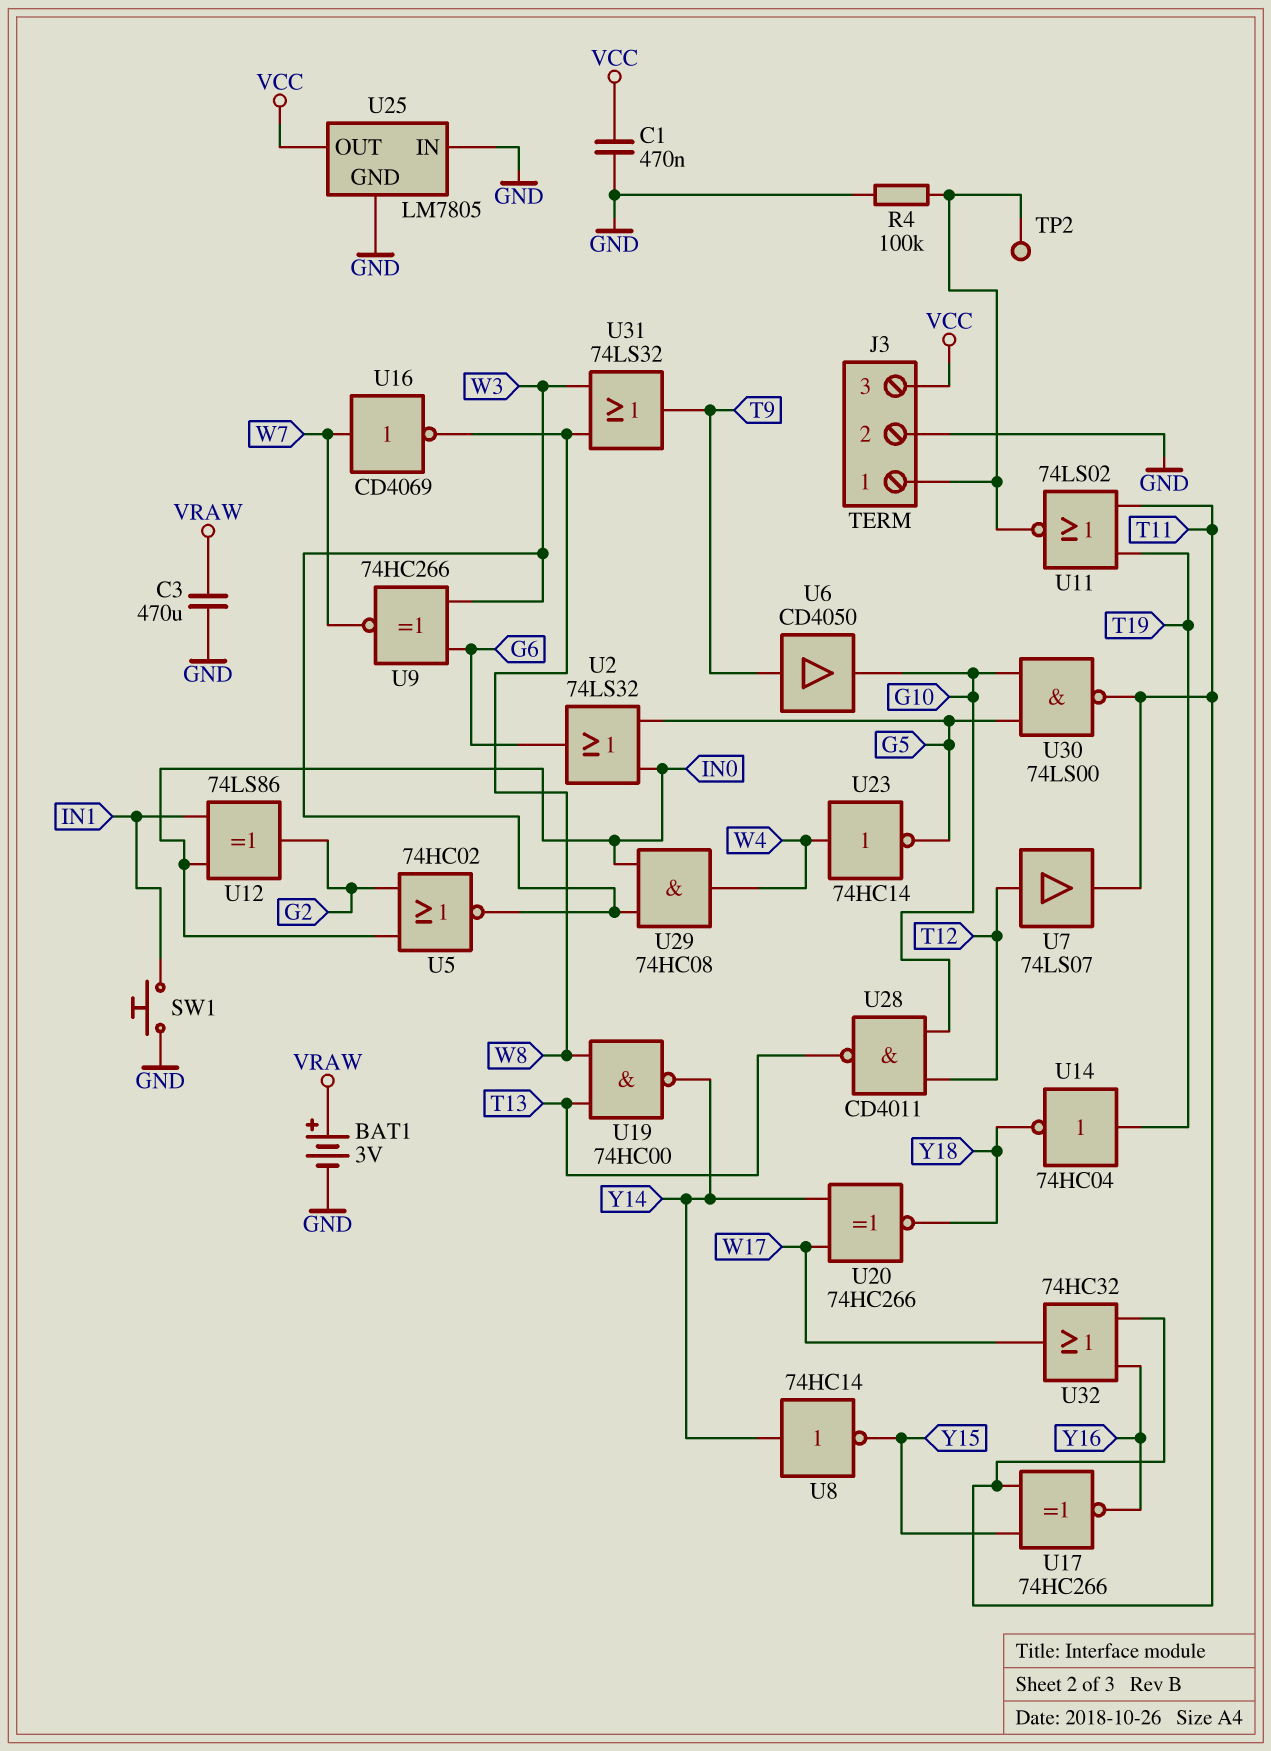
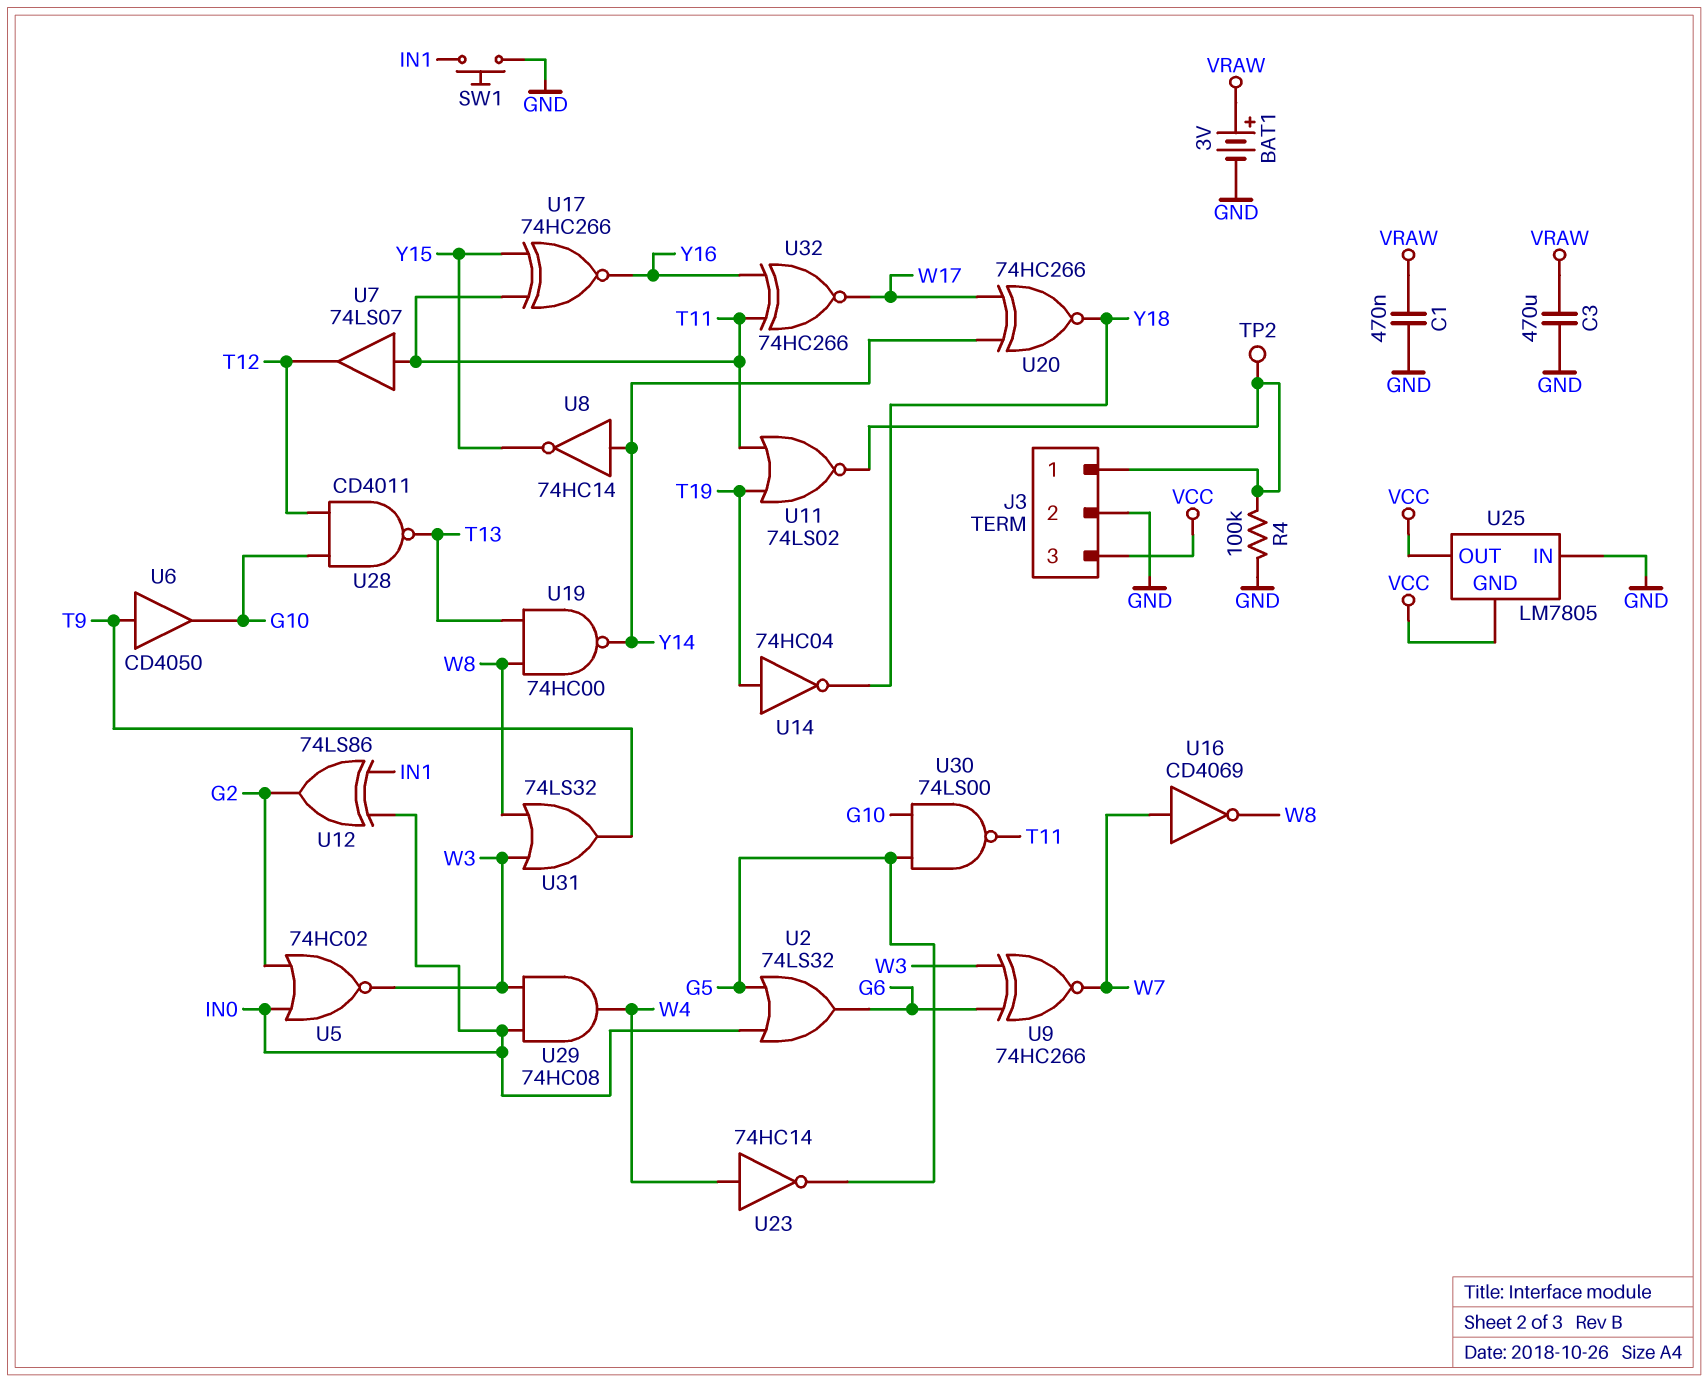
C1: 470nF (GND, VCC) -> 470nF (GND, VRAW)
U7: buffer 74LS07 (in T12, out T11) -> buffer 74LS07 (in T11, out T12)
U25 pin GND: GND -> VCC
U32: OR 74HC32 (in T11, in Y16, out W17) -> XNOR 74HC266 (in T11, in Y16, out W17)

